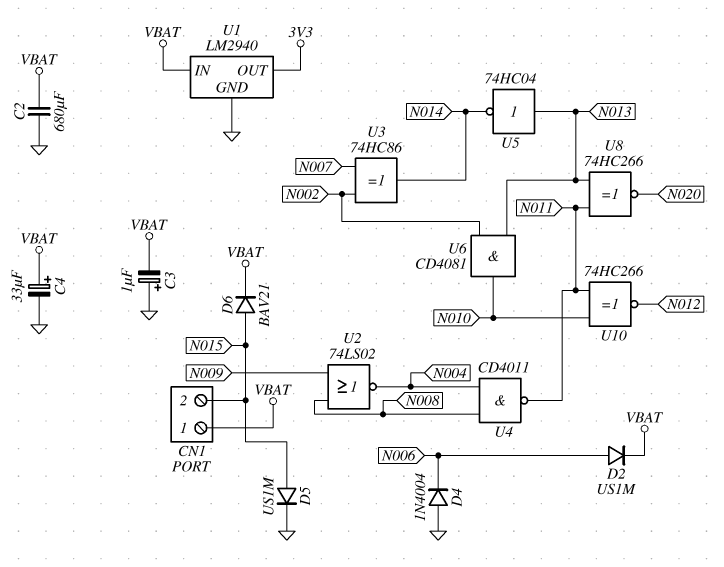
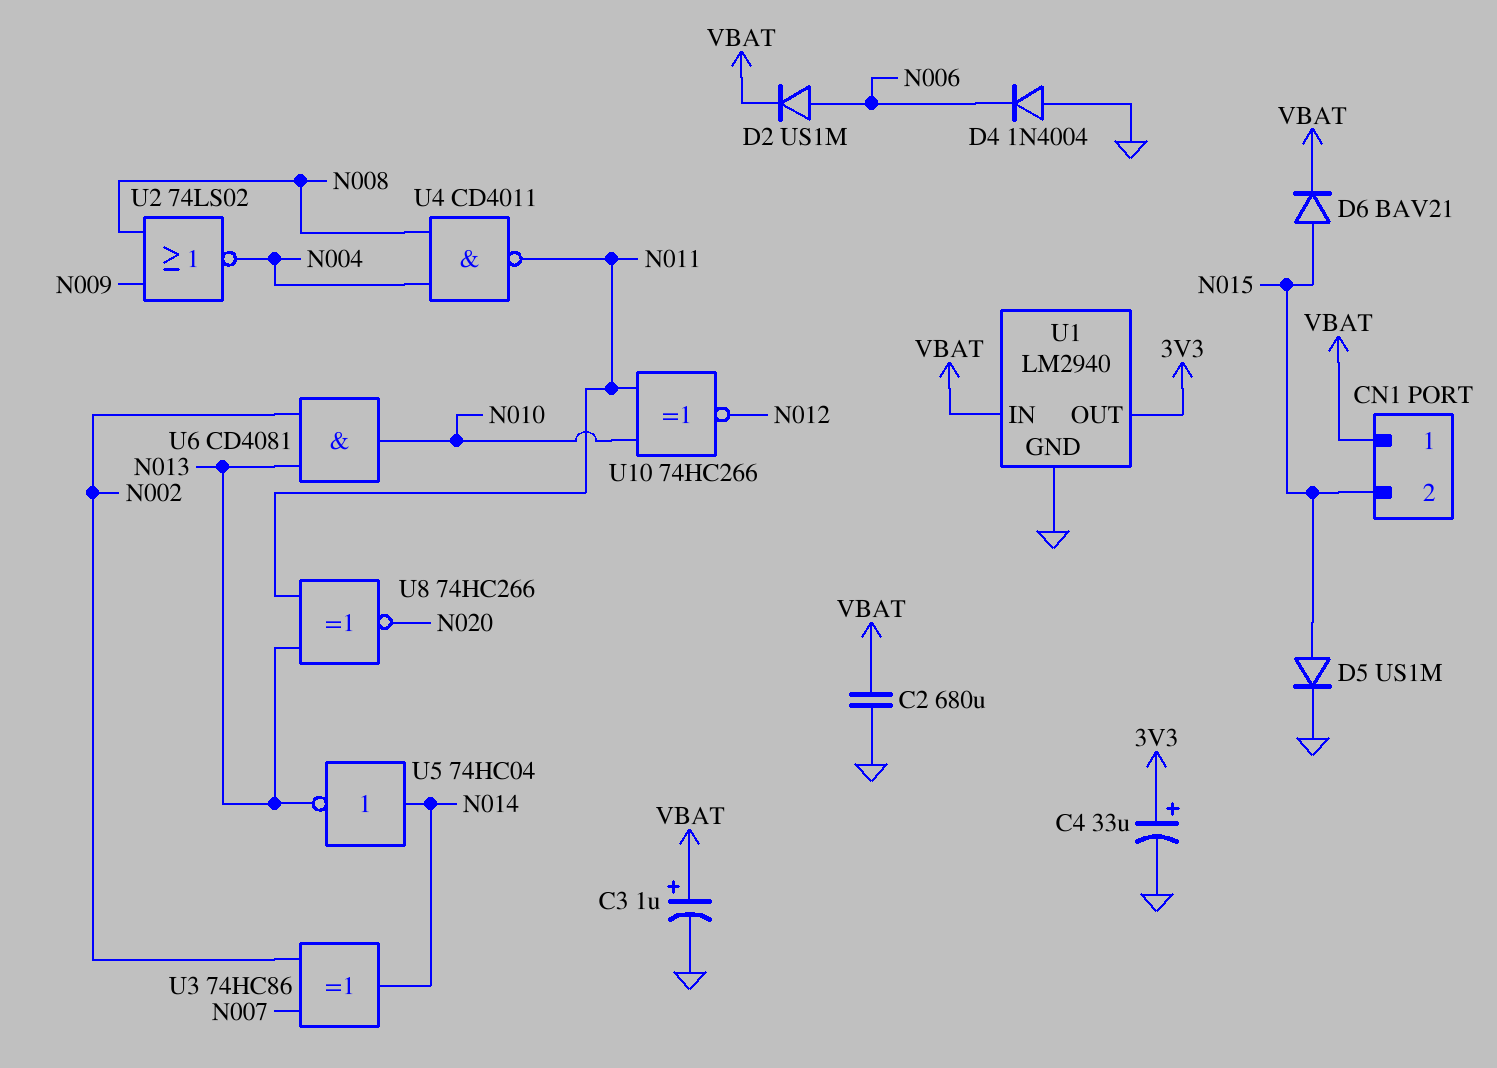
C3: 1uF (plus GND, minus VBAT) -> 1uF (plus VBAT, minus GND)
C4: 33uF (plus VBAT, minus GND) -> 33uF (plus 3V3, minus GND)
U5: NOT 74HC04 (in N013, out N014) -> NOT 74HC04 (in N014, out N013)

